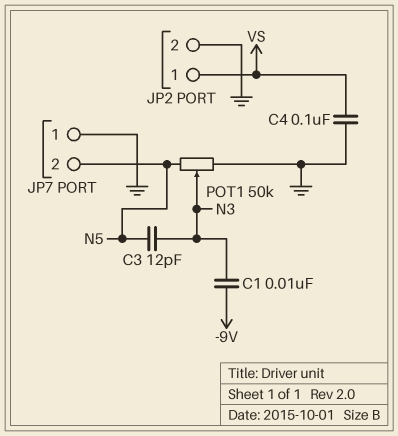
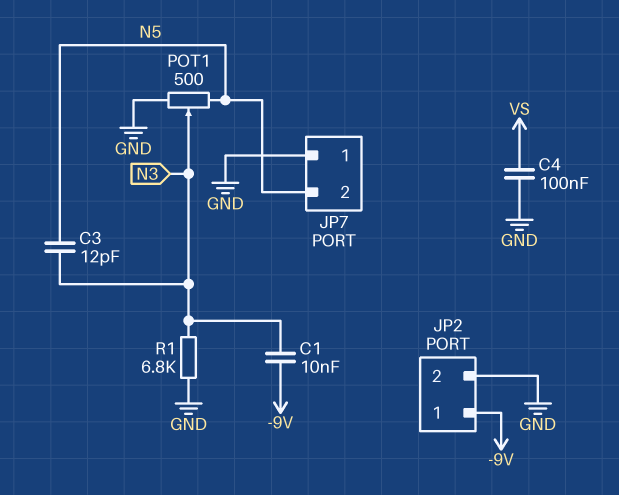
JP2 pin 1: VS -> -9V
POT1: 50k (GND, N5, wiper N3) -> 500 (GND, N5, wiper N3)
R1: none -> 6.8k (GND, N3)

